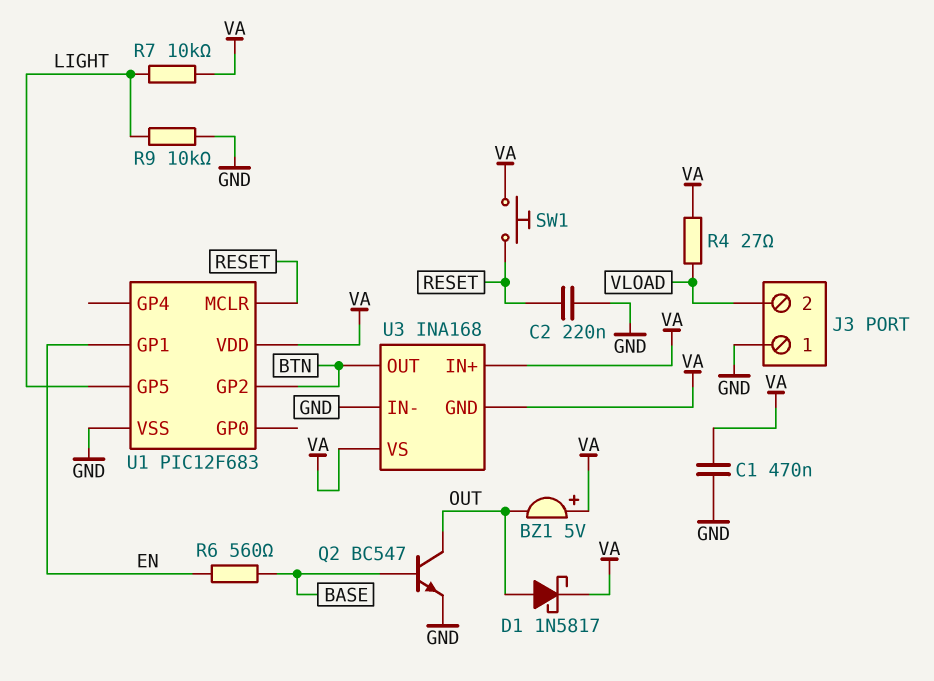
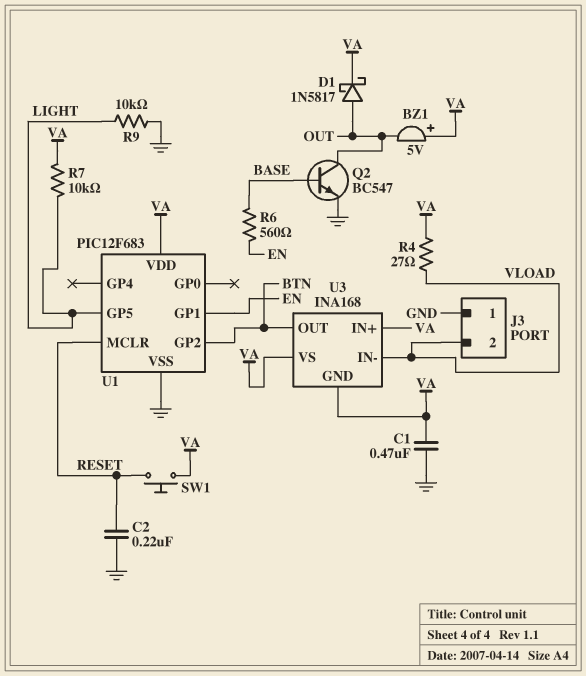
U3 pin IN-: GND -> VLOAD

